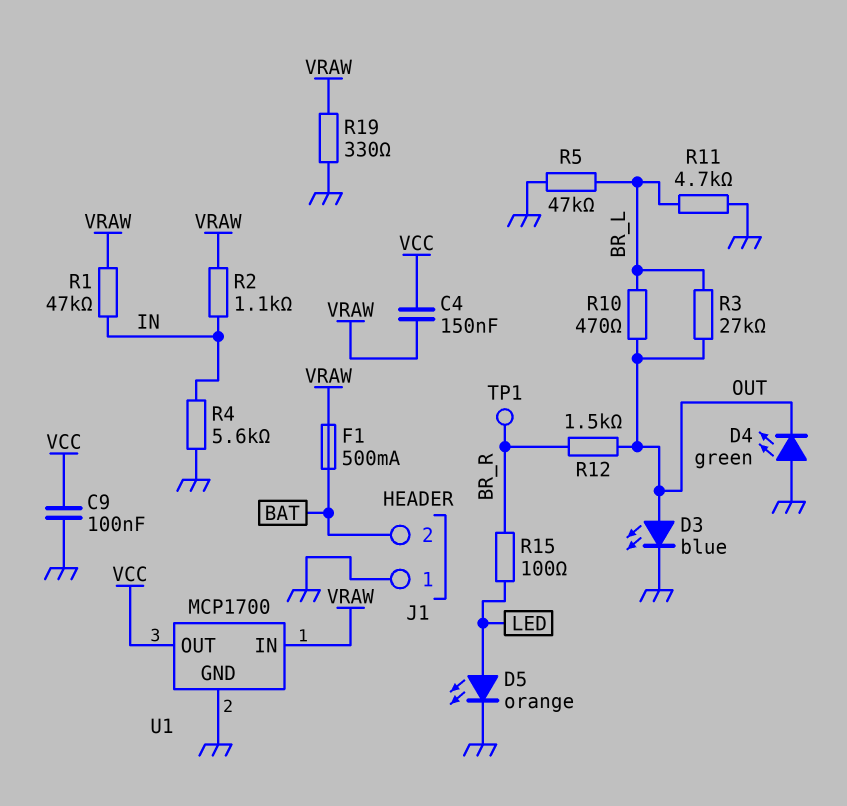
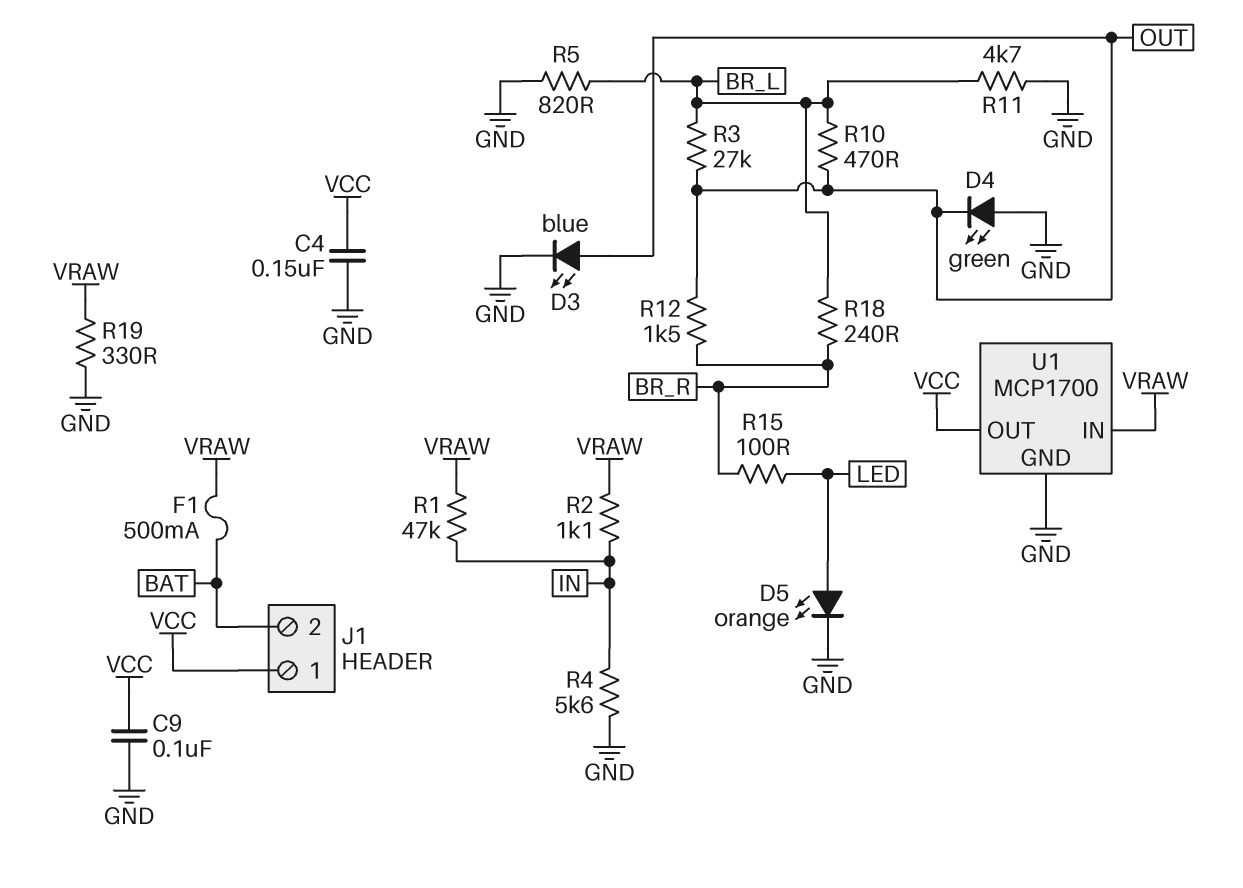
C4: 150nF (VCC, VRAW) -> 150nF (GND, VCC)
J1 pin 1: GND -> VCC
R5: 47k (BR_L, GND) -> 820 (BR_L, GND)
R18: none -> 240 (BR_L, BR_R)
TP1: test point (BR_R) -> none

